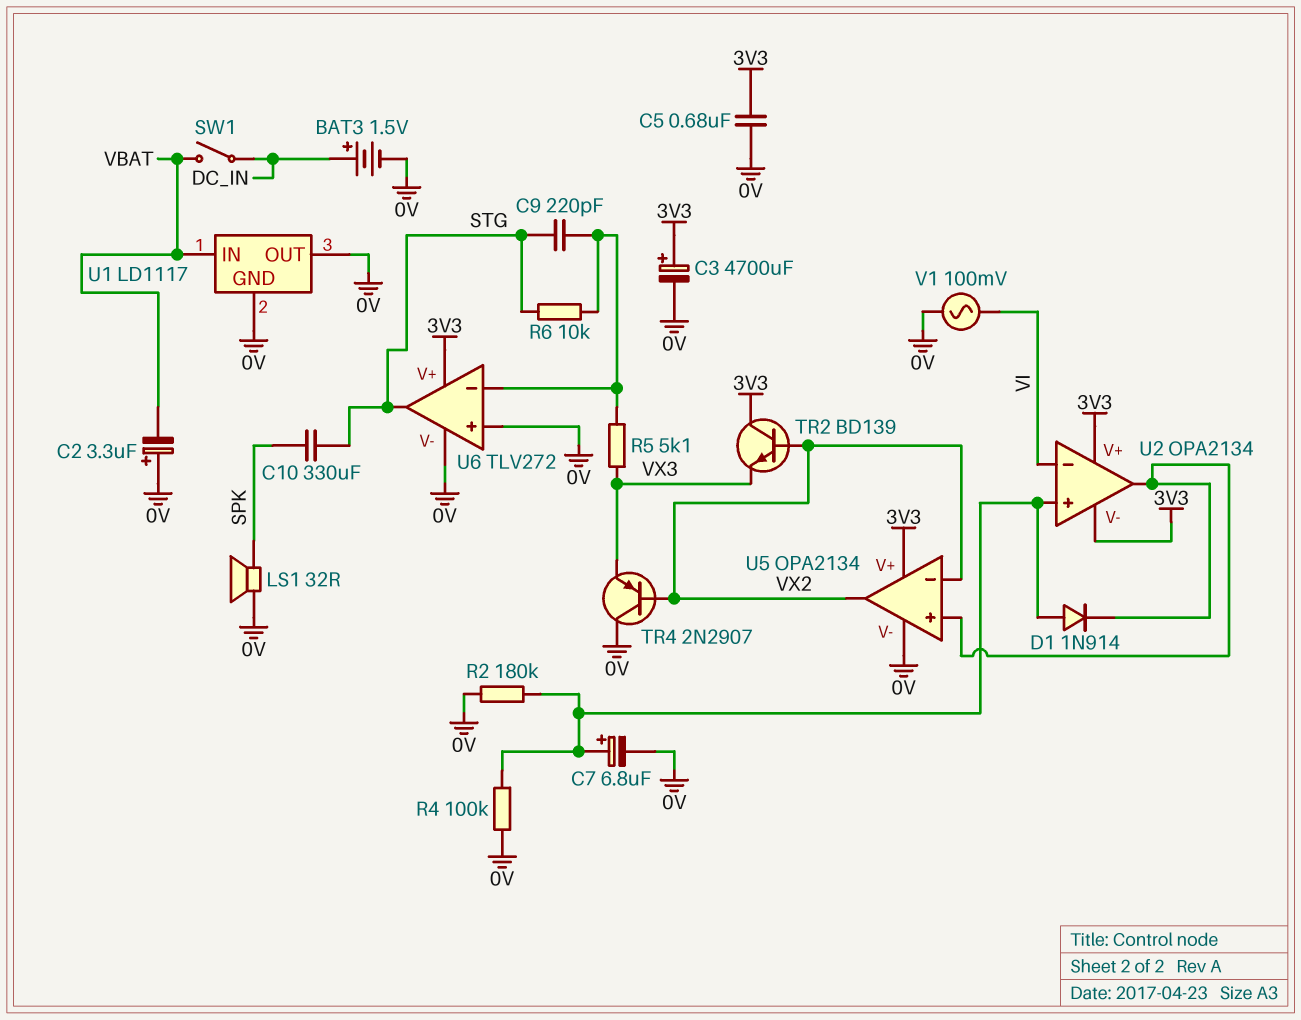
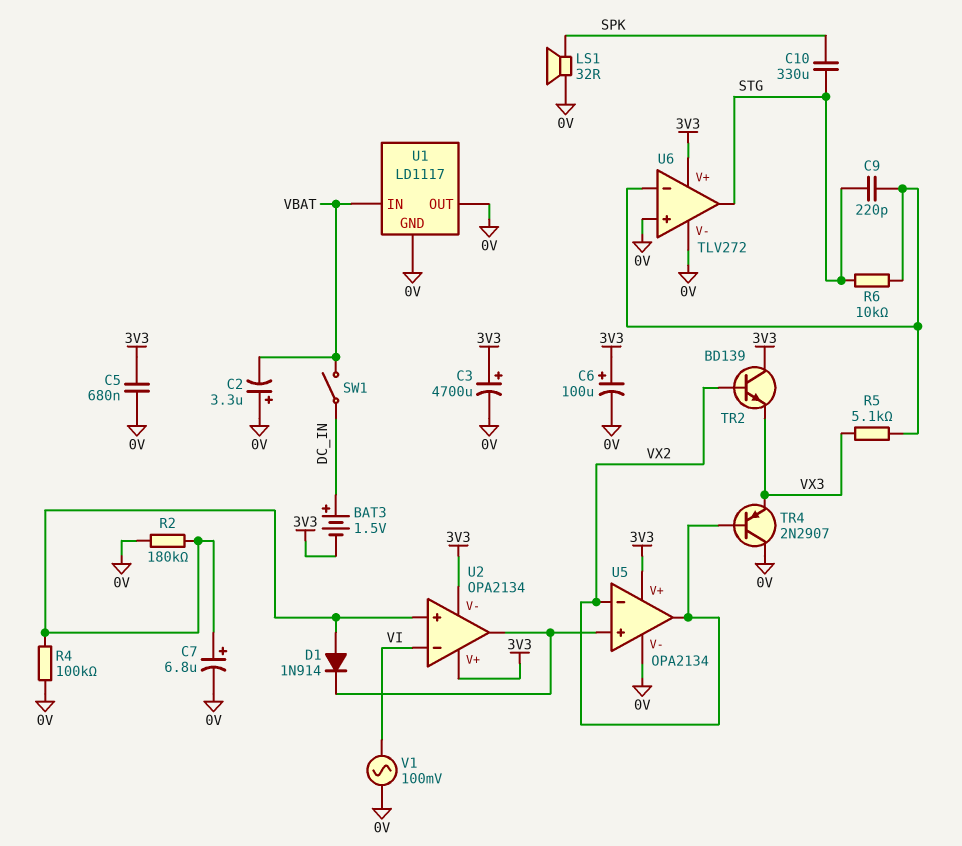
BAT3: 1.5V (plus DC_IN, minus 0V) -> 1.5V (plus DC_IN, minus 3V3)
C6: none -> 100uF (plus 3V3, minus 0V)

